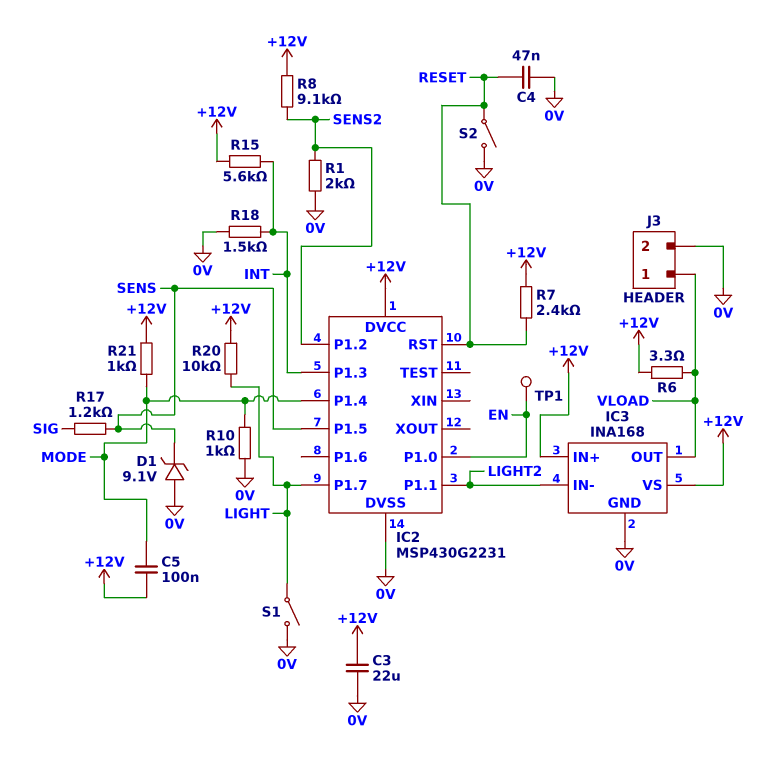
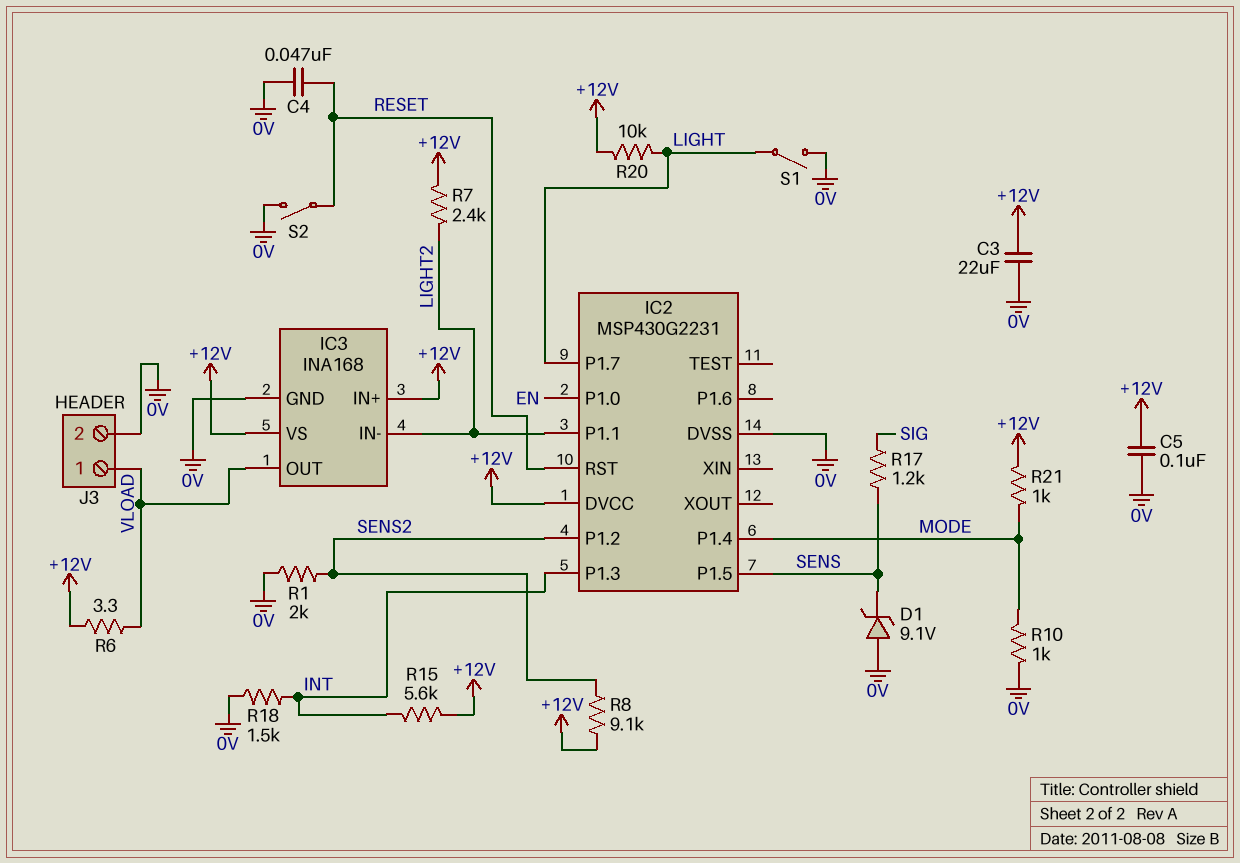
C5: 100nF (+12V, MODE) -> 100nF (+12V, 0V)
R7: 2.4k (+12V, RESET) -> 2.4k (+12V, LIGHT2)
TP1: test point (EN) -> none

